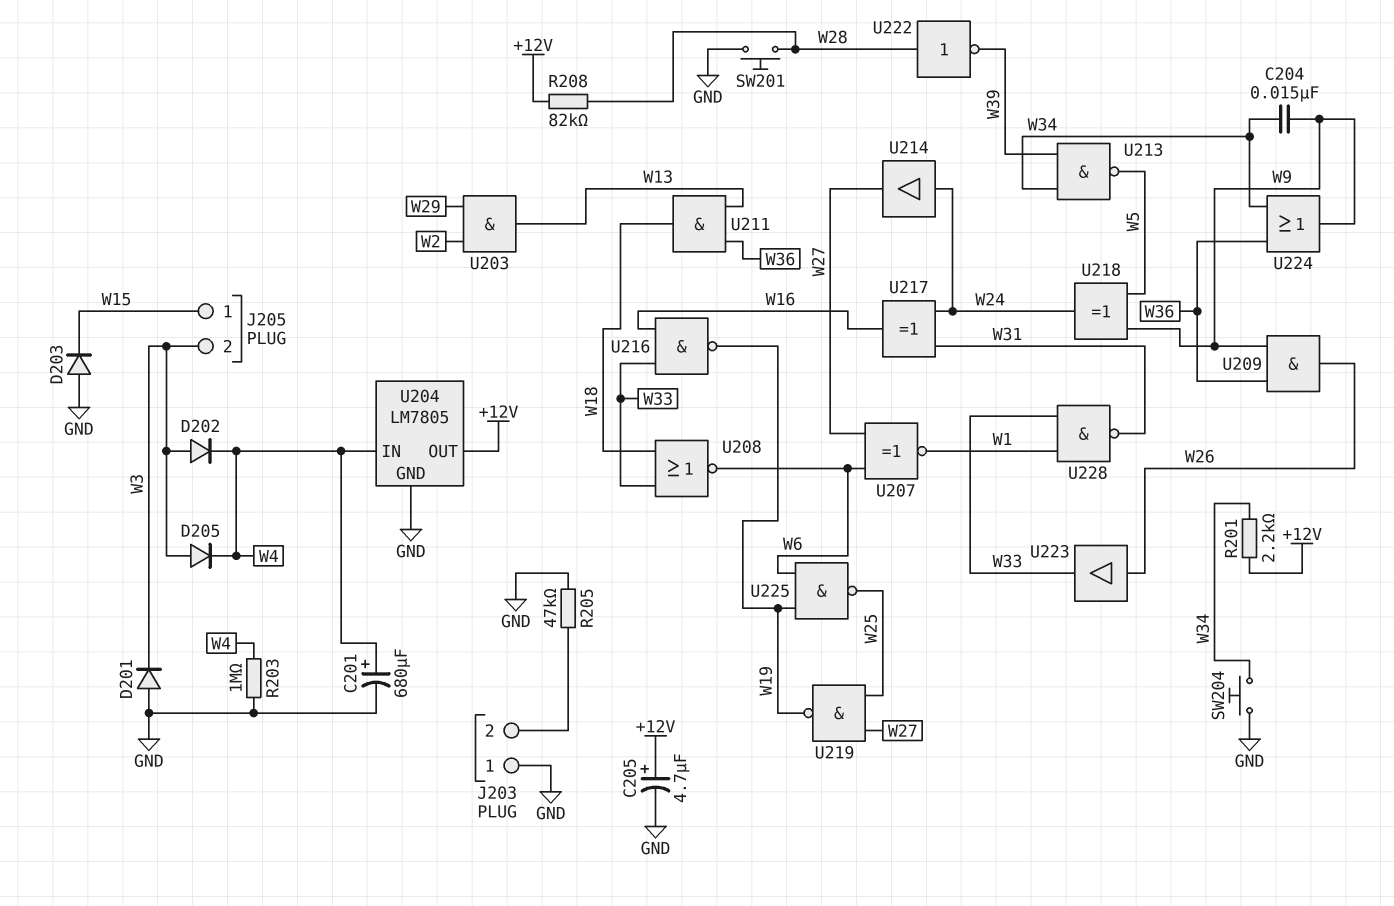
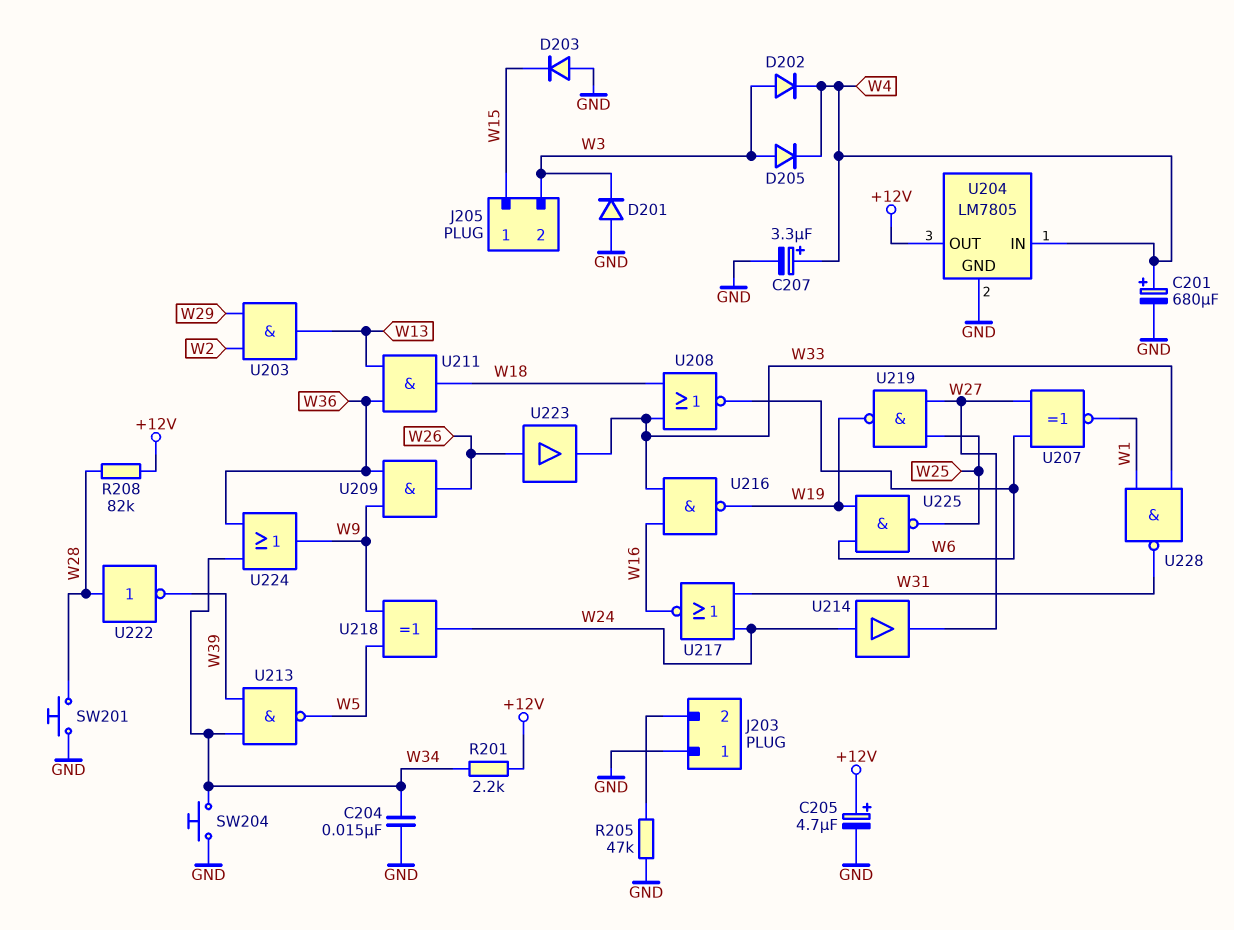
C204: 15nF (W9, W34) -> 15nF (GND, W34)
C207: none -> 3.3uF (plus W4, minus GND)
R203: 1M (GND, W4) -> none
U217: XOR (in W24, in W31, out W16) -> NOR (in W24, in W31, out W16)

